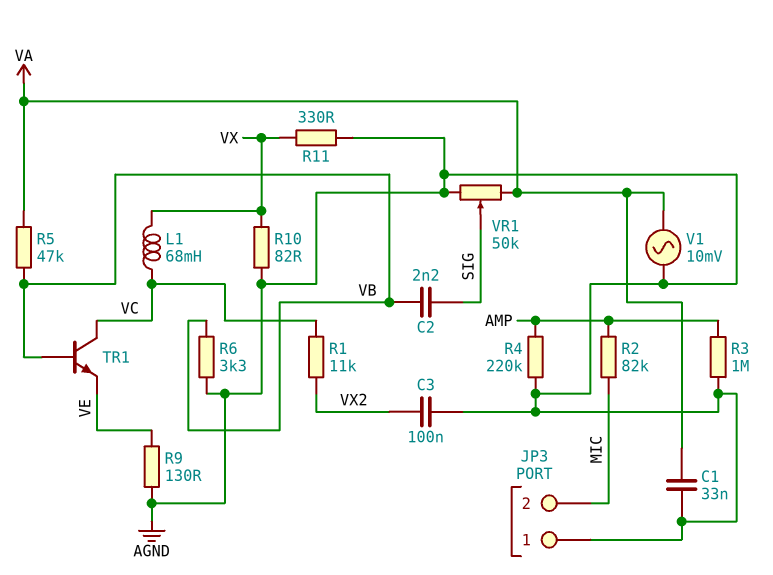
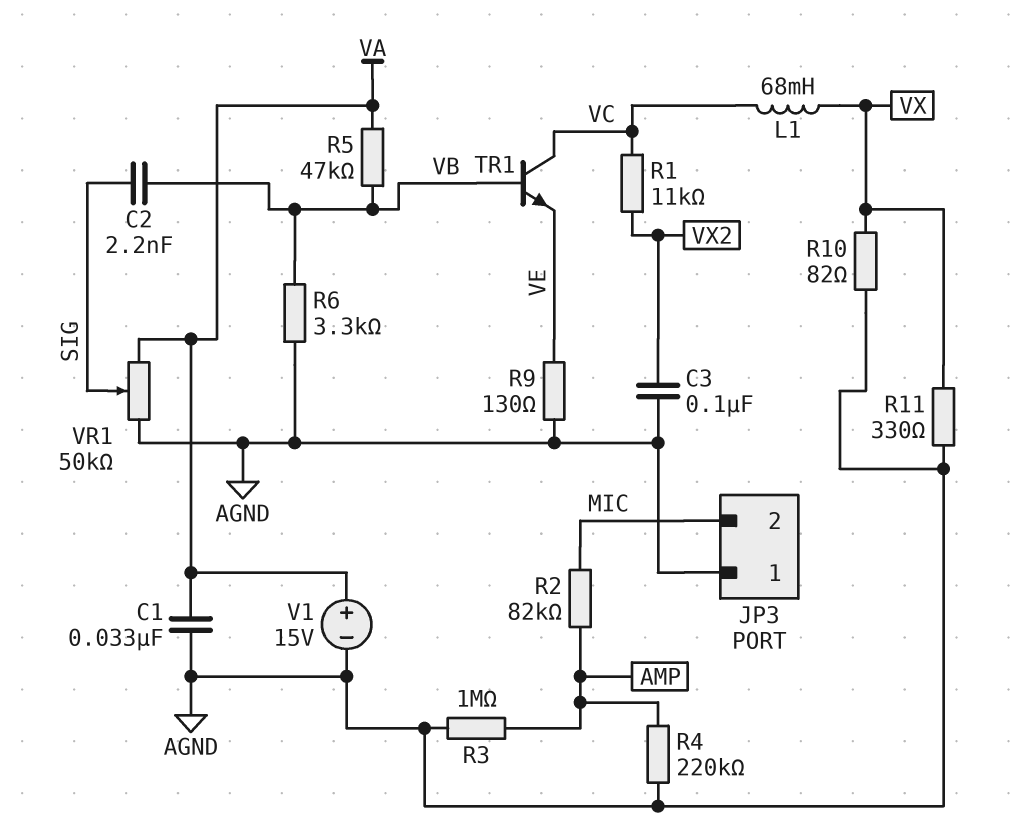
V1: AC 10mV (AGND, VA) -> 15V (plus VA, minus AGND)

